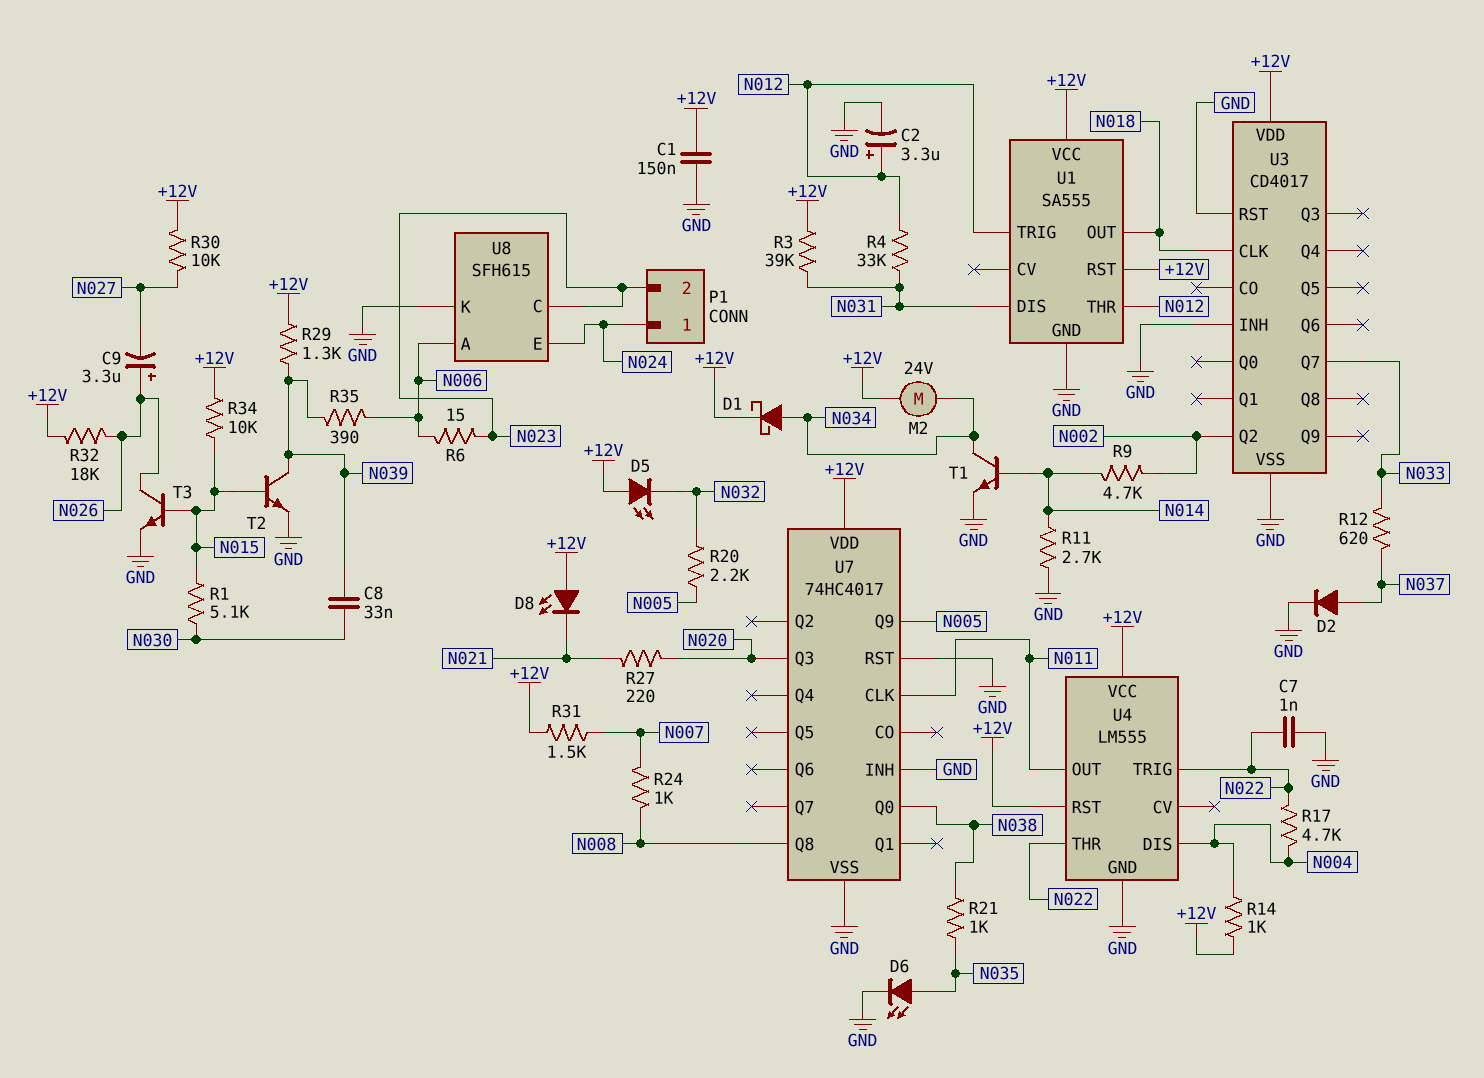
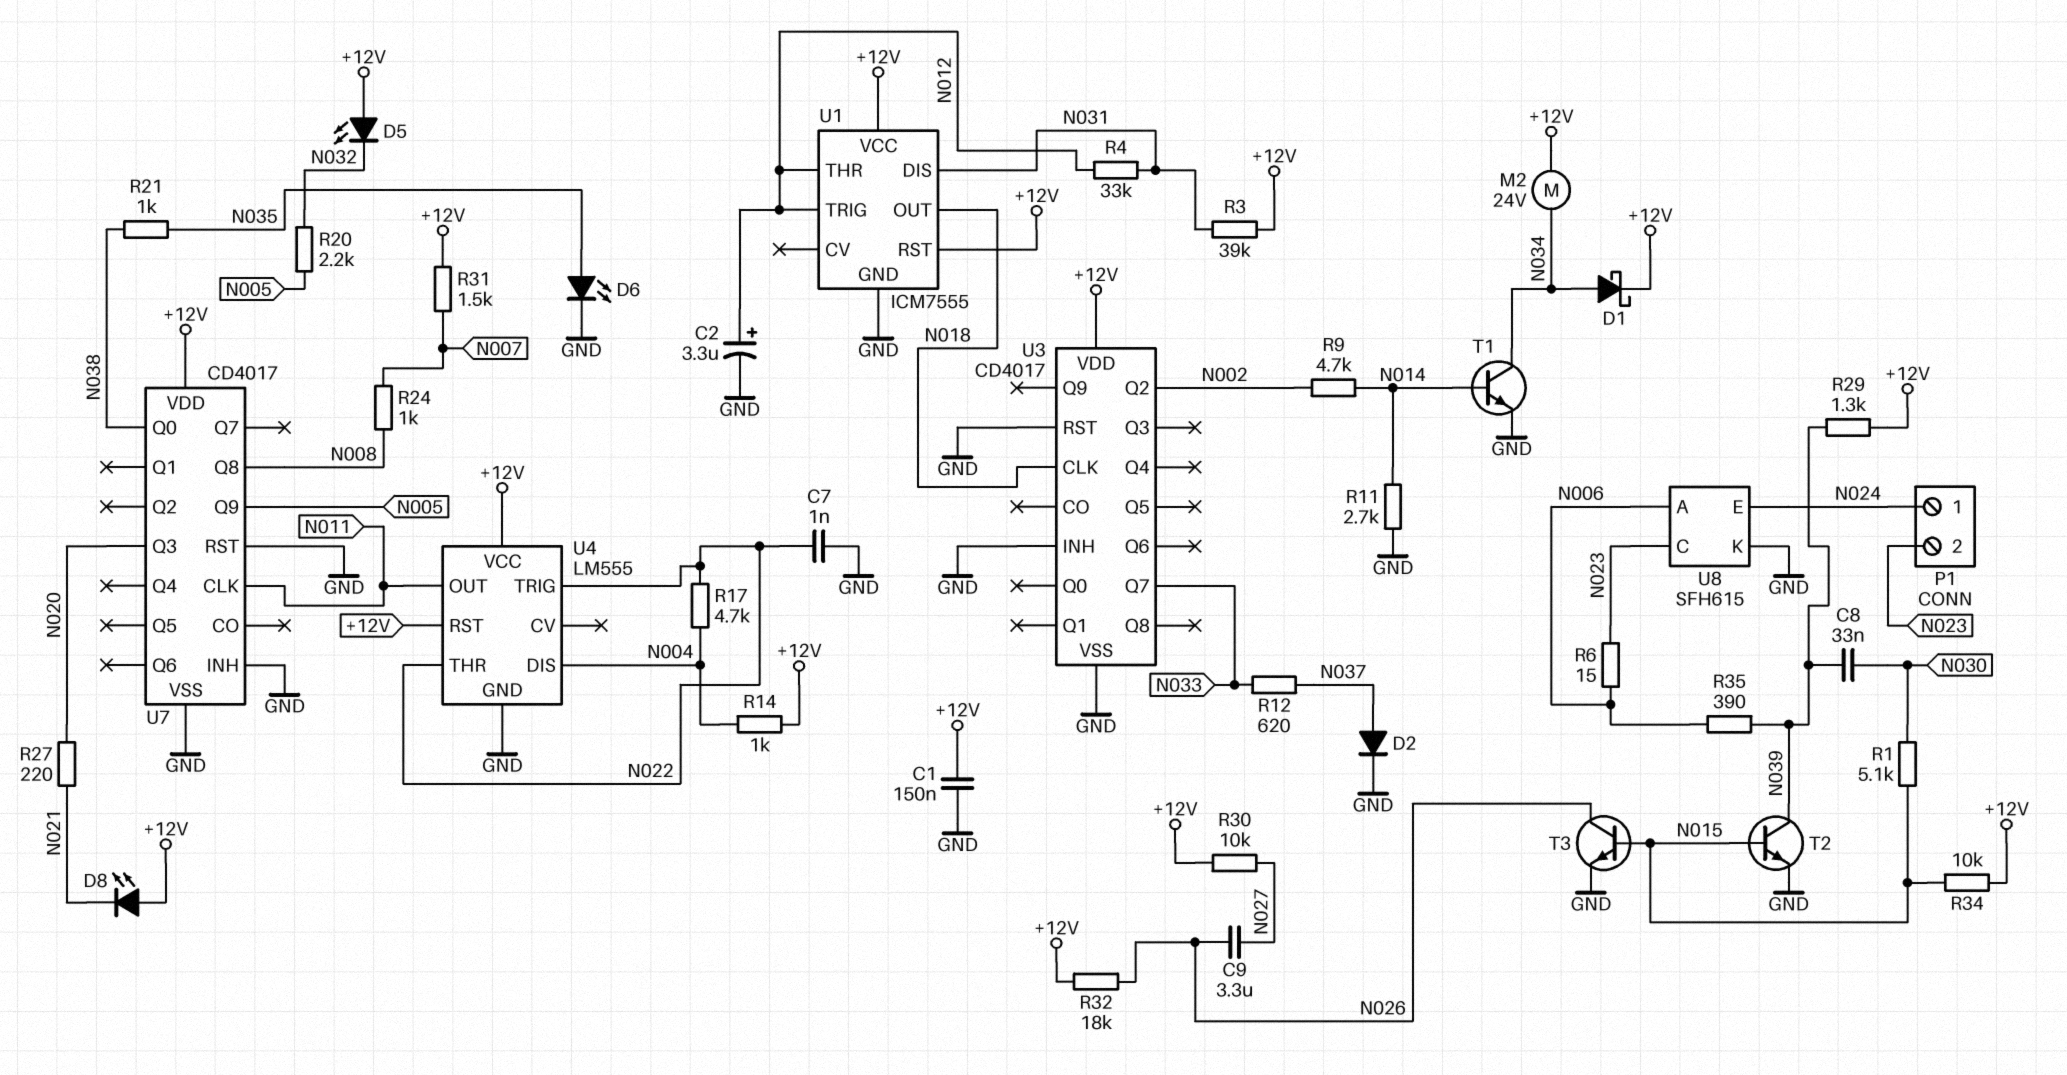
C9: 3.3uF (plus N026, minus N027) -> 3.3uF (N026, N027)
U1: SA555 -> ICM7555
U7: 74HC4017 -> CD4017

